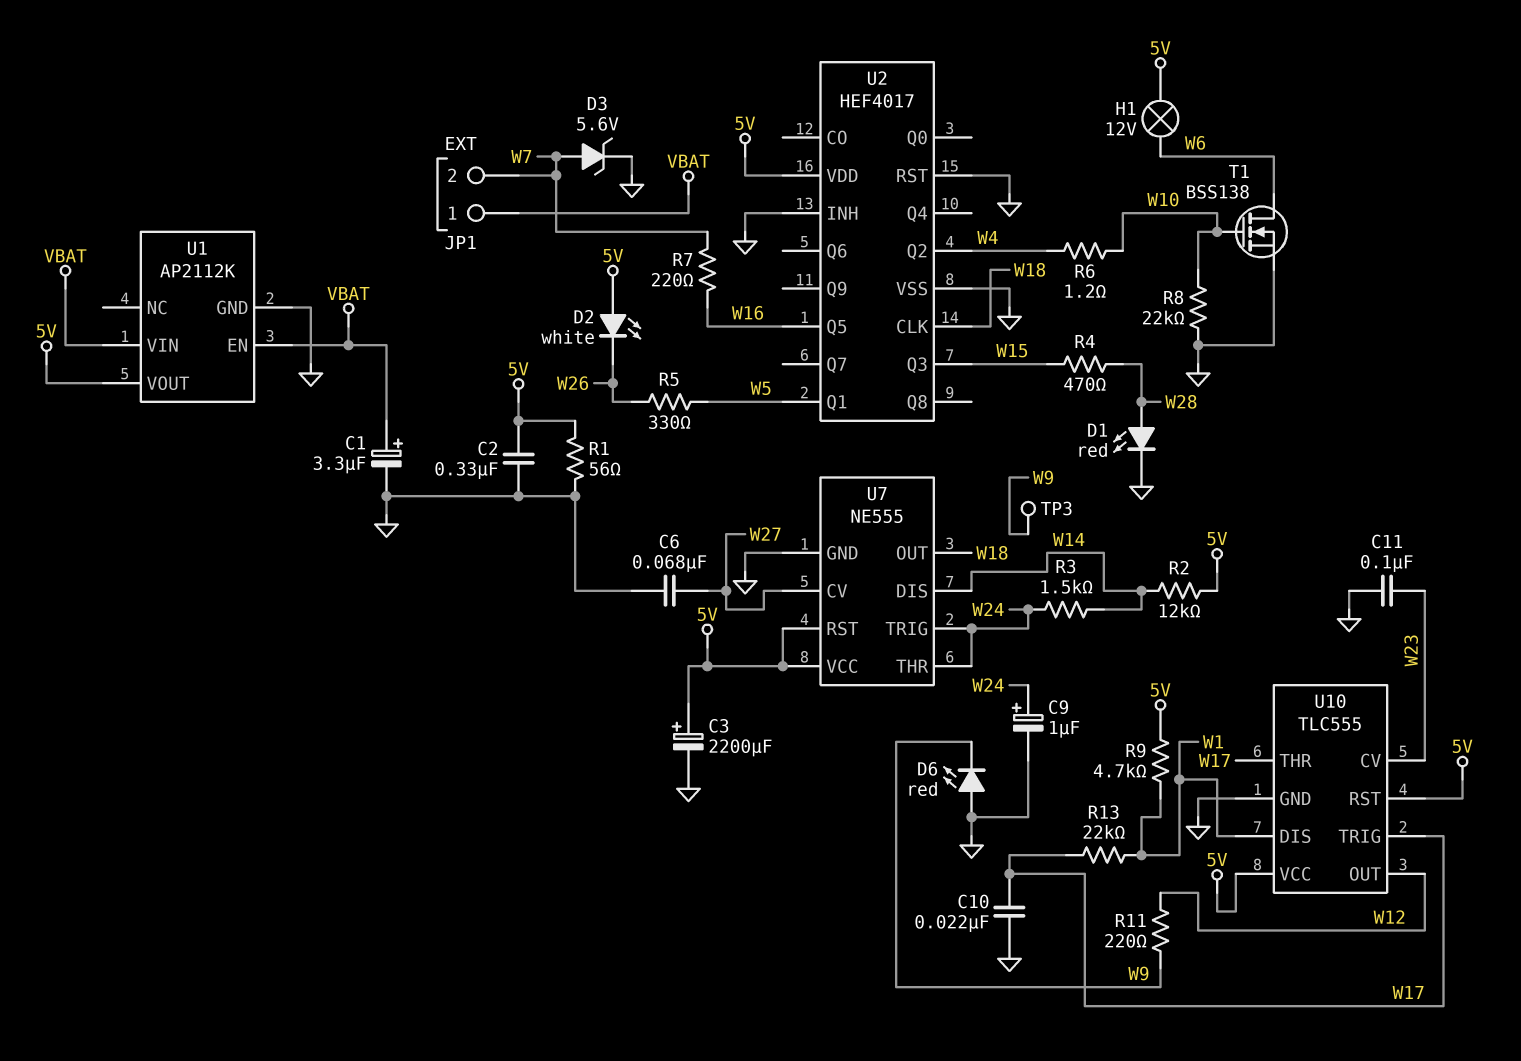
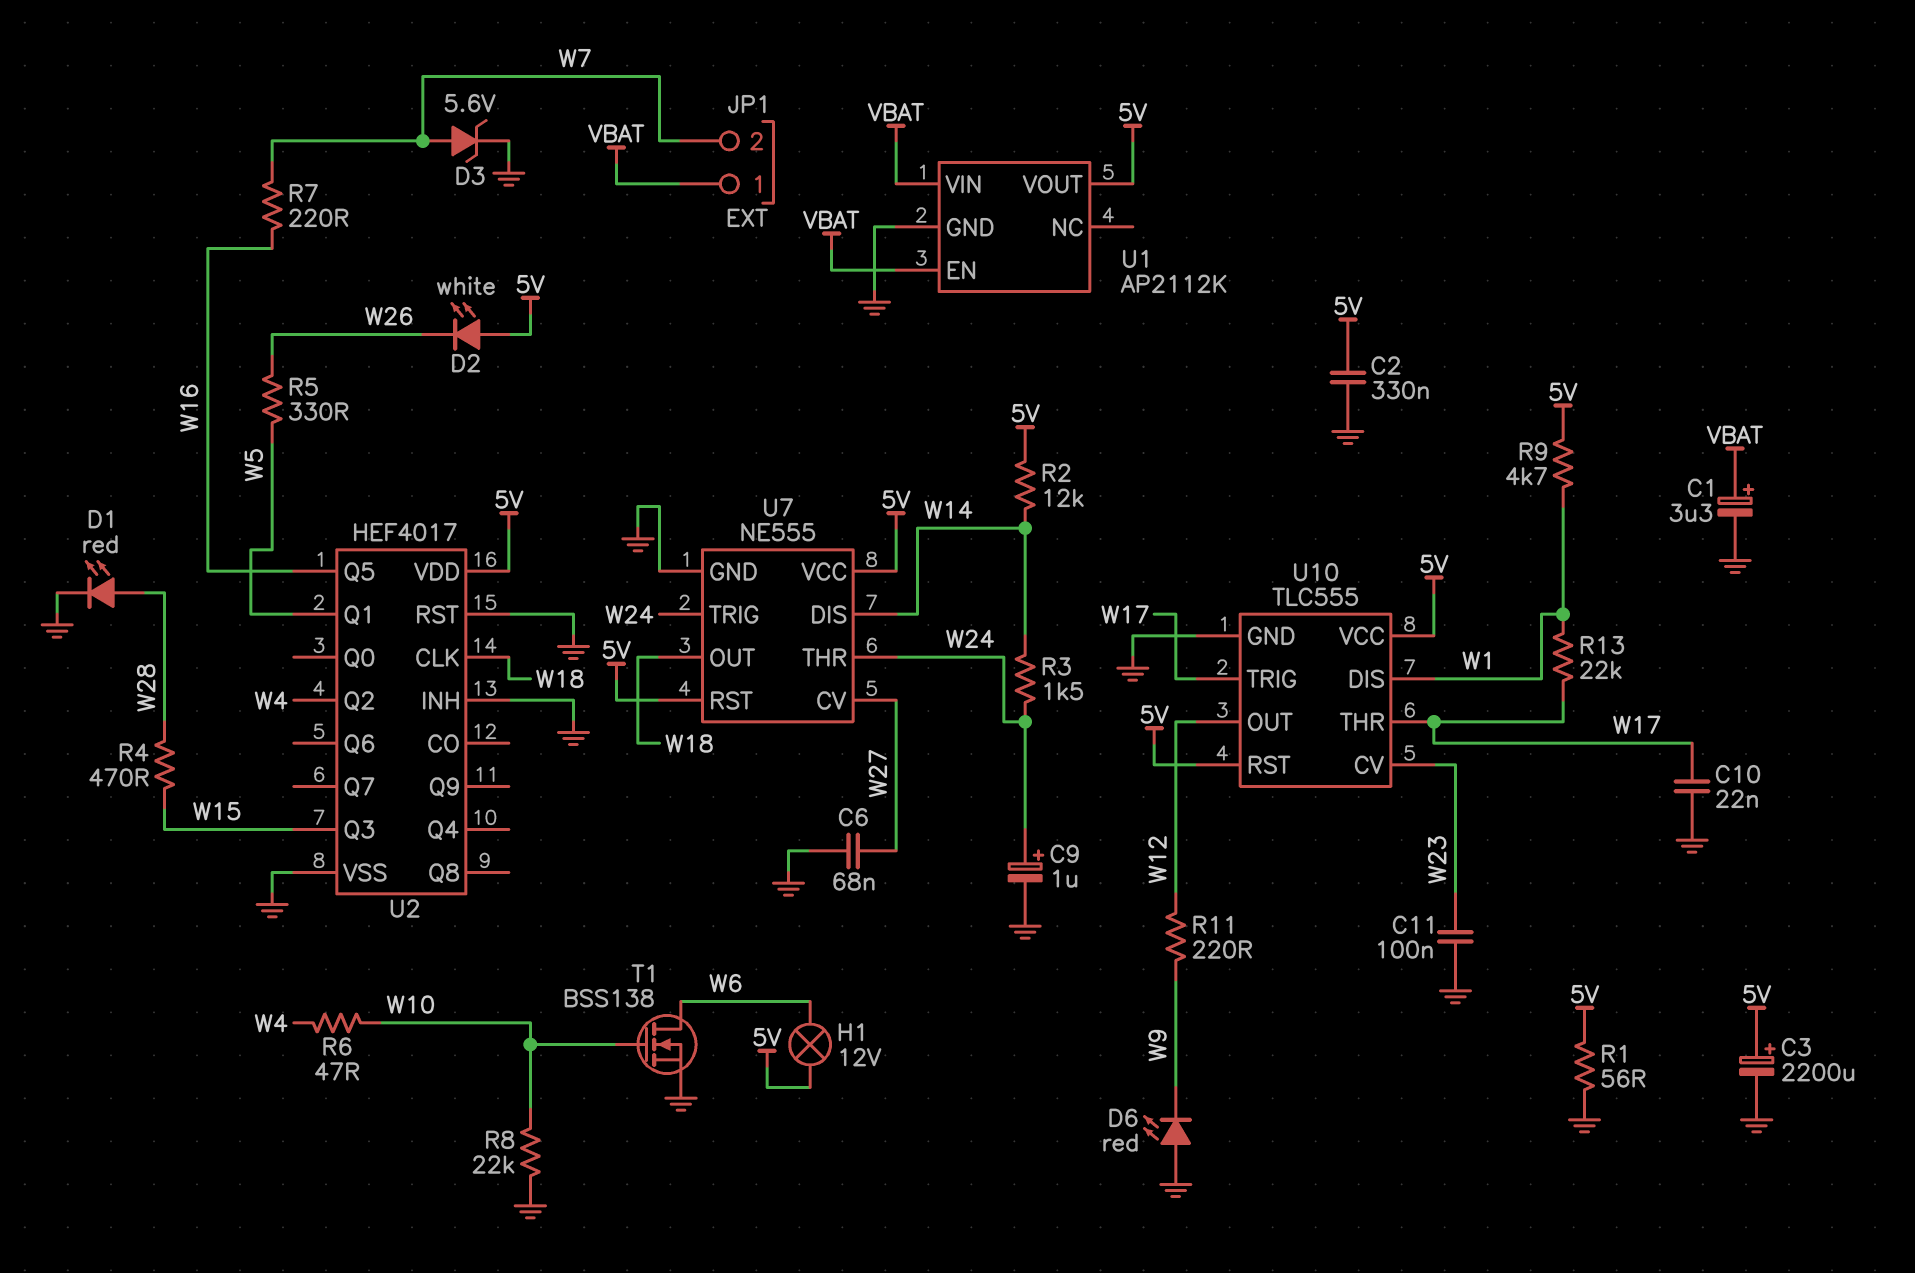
R6: 1.2 (W4, W10) -> 47 (W4, W10)
TP3: test point (W9) -> none

